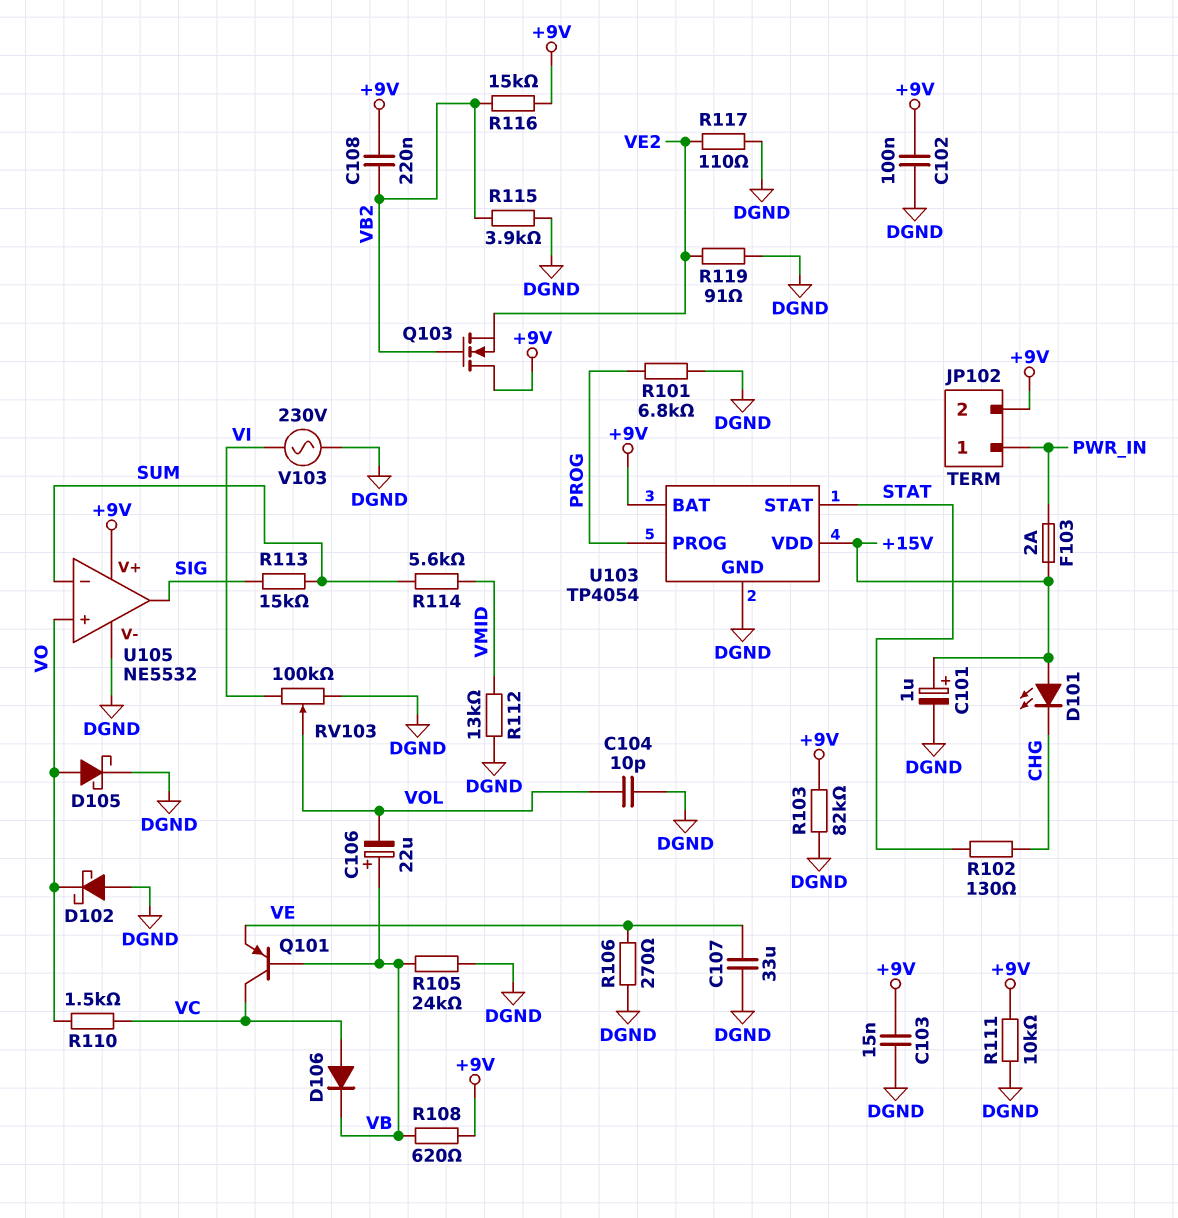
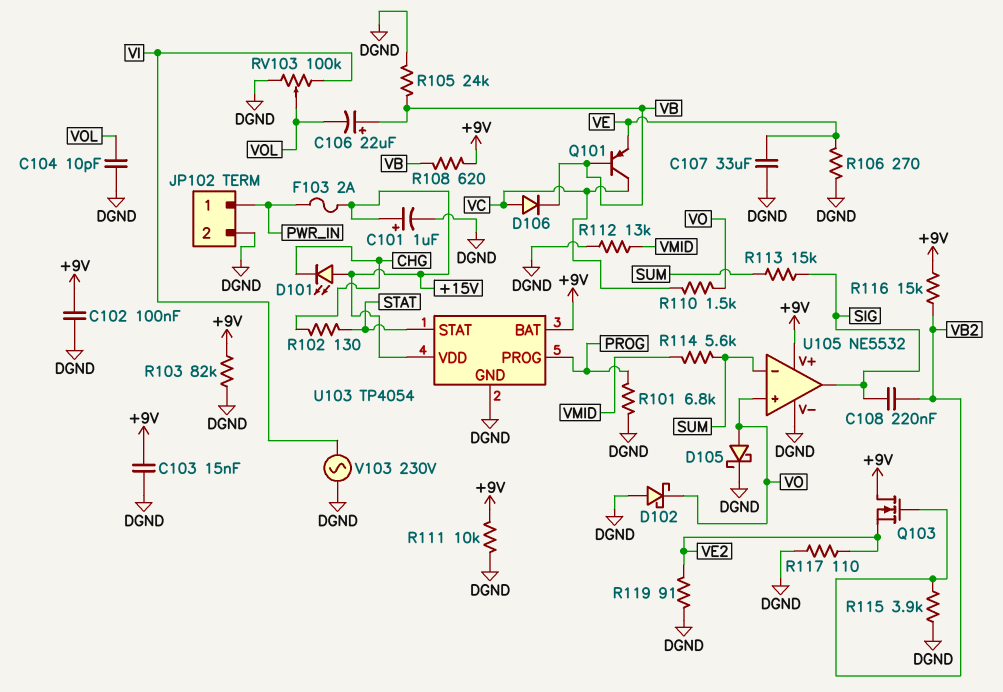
C108: 220nF (+9V, VB2) -> 220nF (SIG, VB2)
JP102 pin 2: +9V -> DGND

